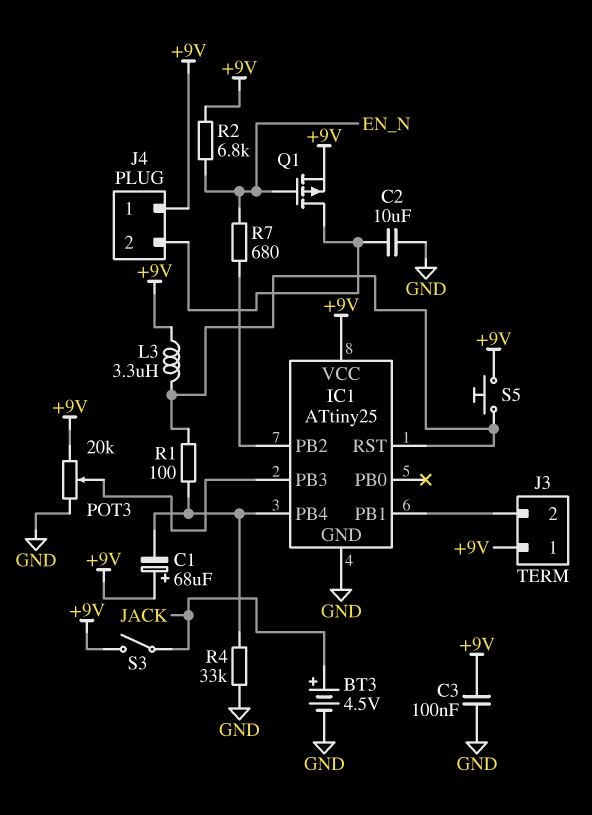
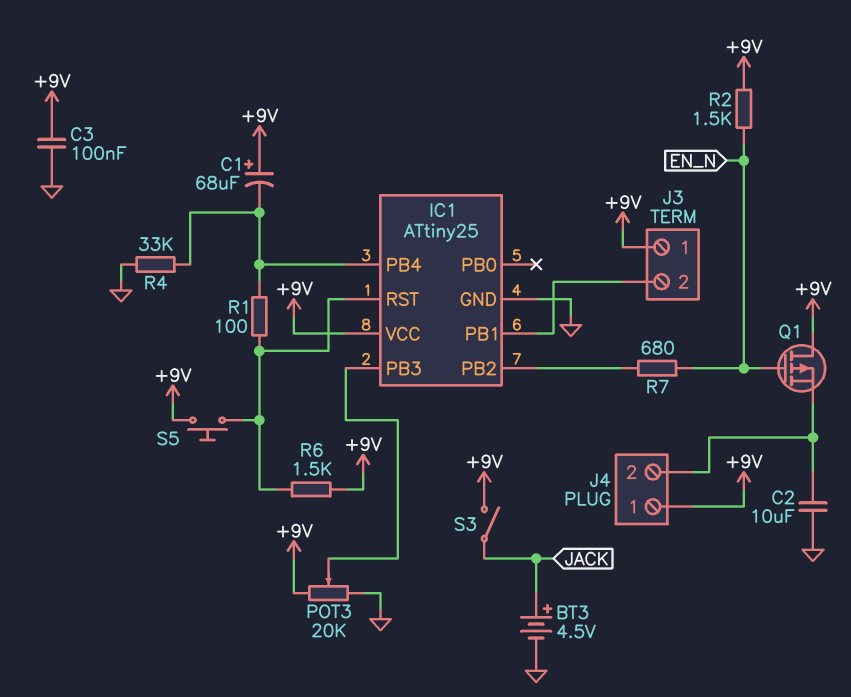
L3: 3.3uH (+9V, IC1/RST) -> none
Q1: PMOS (G EN_N, D J4/2, S +9V) -> PMOS (G EN_N, D +9V, S J4/2)
R2: 6.8k (+9V, EN_N) -> 1.5k (+9V, EN_N)
R6: none -> 1.5k (+9V, IC1/RST)

